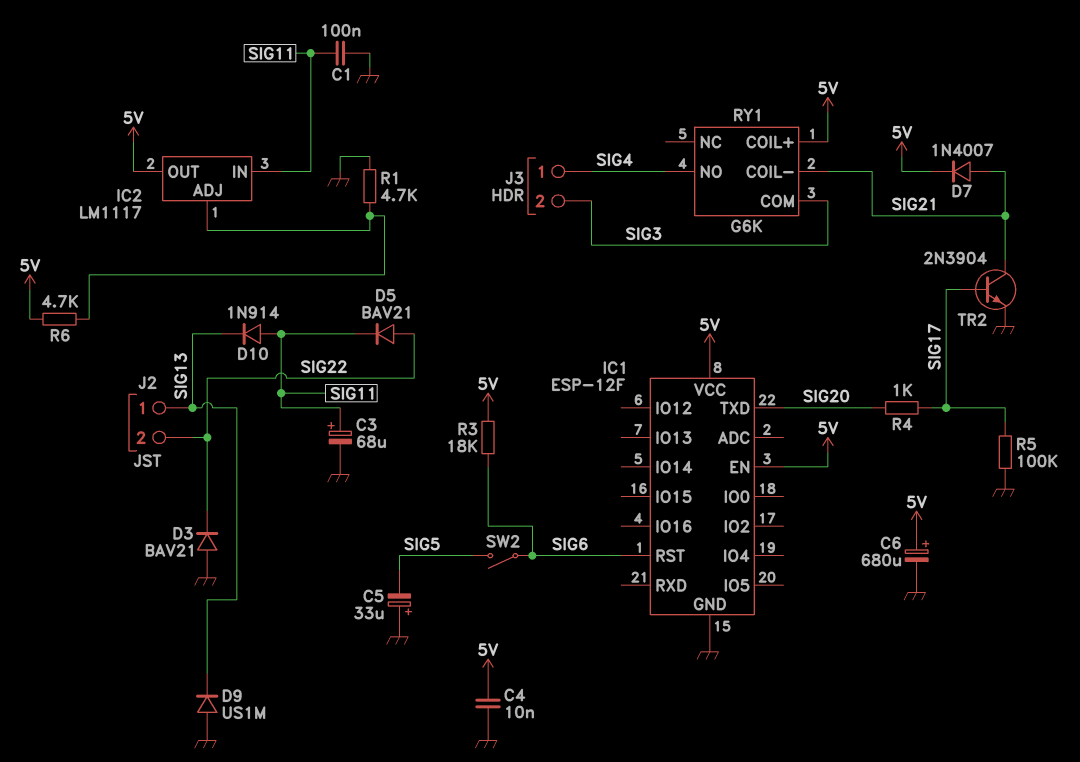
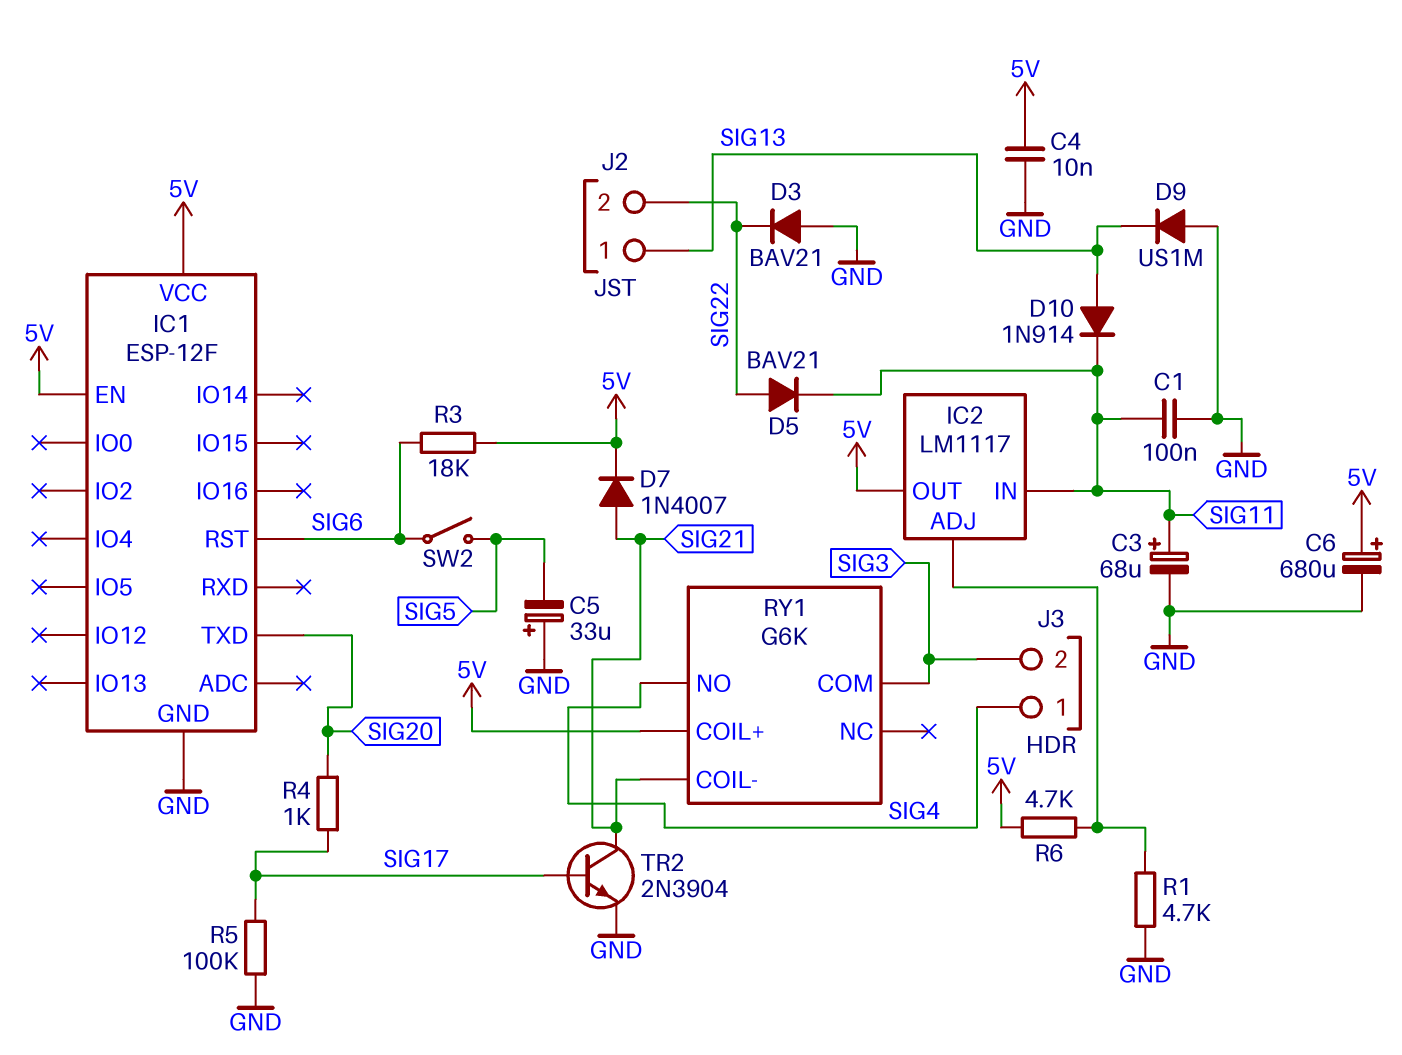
D10: diode 1N914 (A SIG11, K SIG13) -> diode 1N914 (A SIG13, K SIG11)

